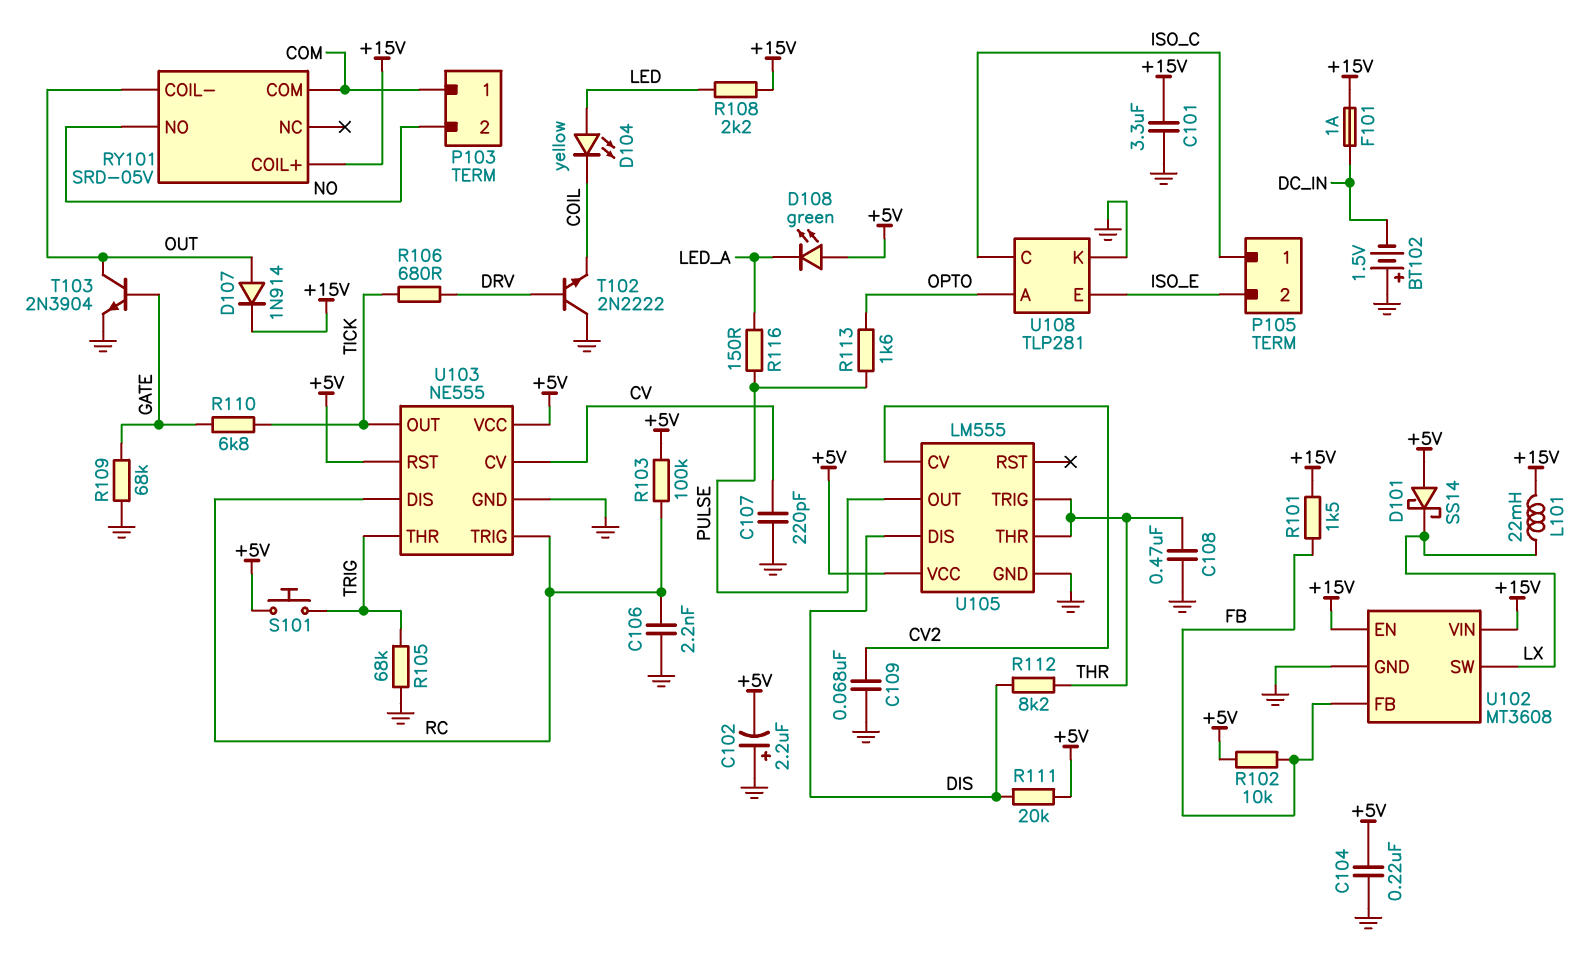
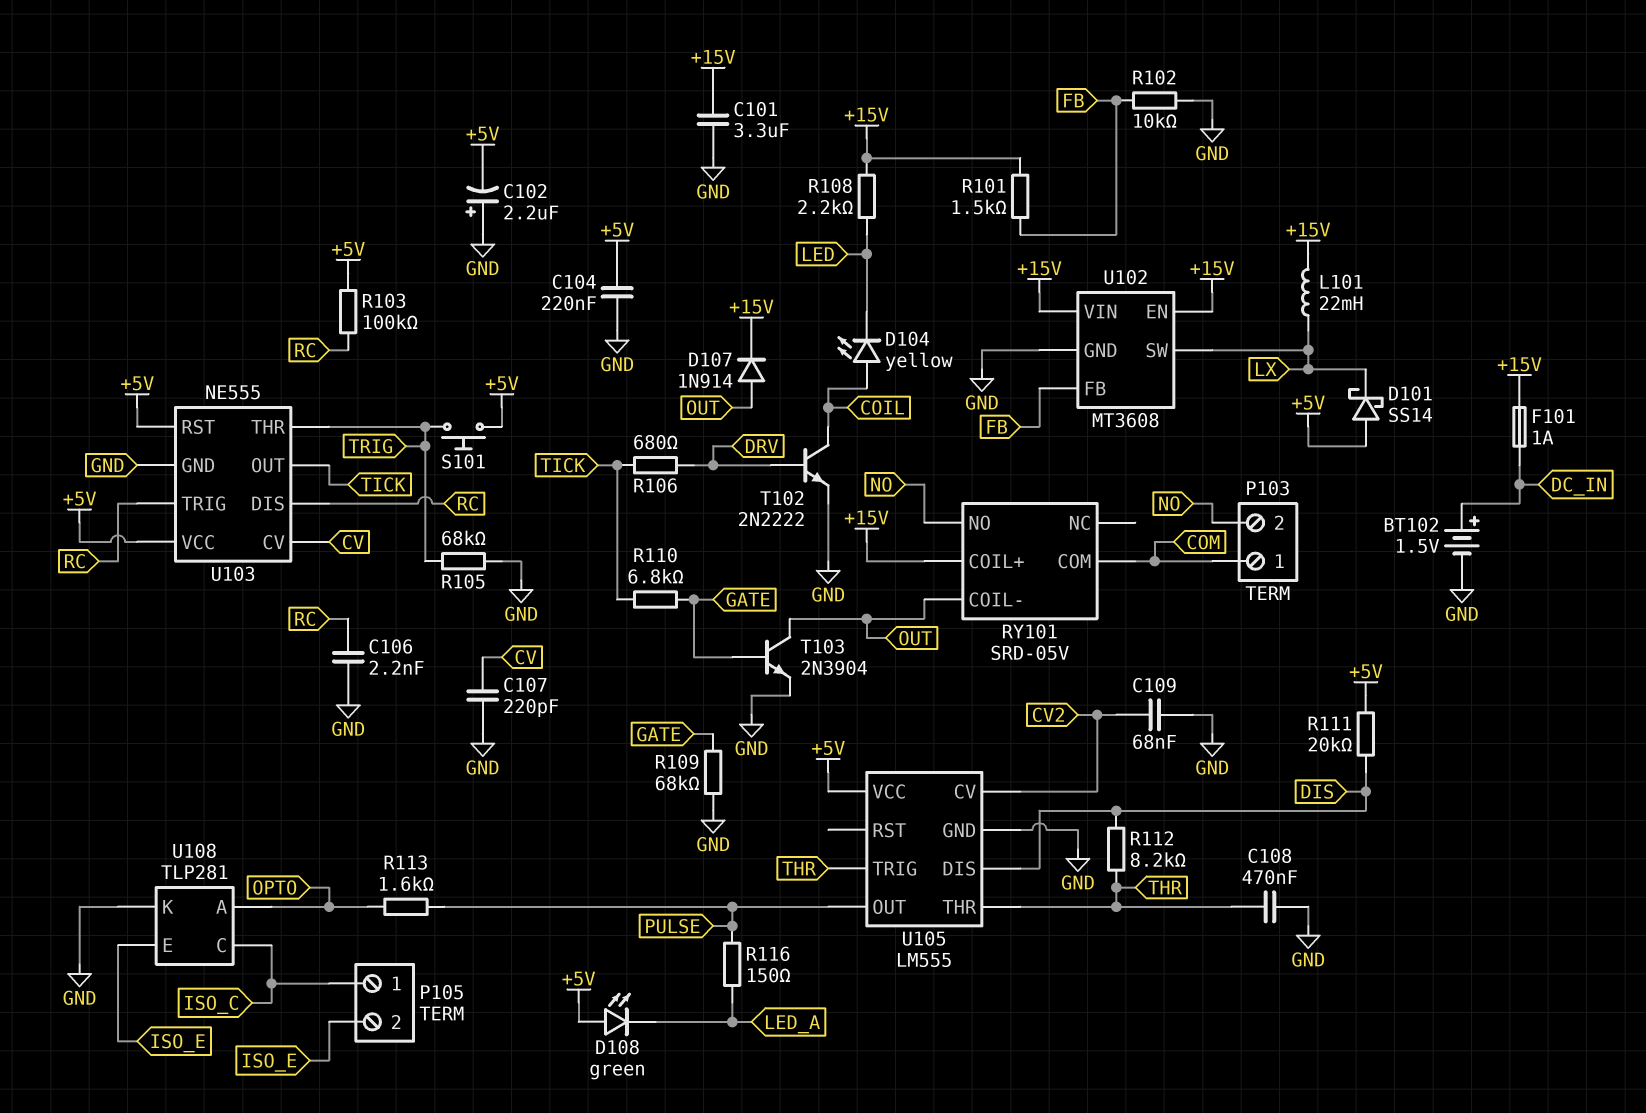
BT102: 1.5V (plus GND, minus DC_IN) -> 1.5V (plus DC_IN, minus GND)
D104: LED yellow (A LED, K COIL) -> LED yellow (A COIL, K LED)
R102: 10k (+5V, FB) -> 10k (FB, GND)
T102: NPN 2N2222 (B DRV, C GND, E COIL) -> NPN 2N2222 (B DRV, C COIL, E GND)

